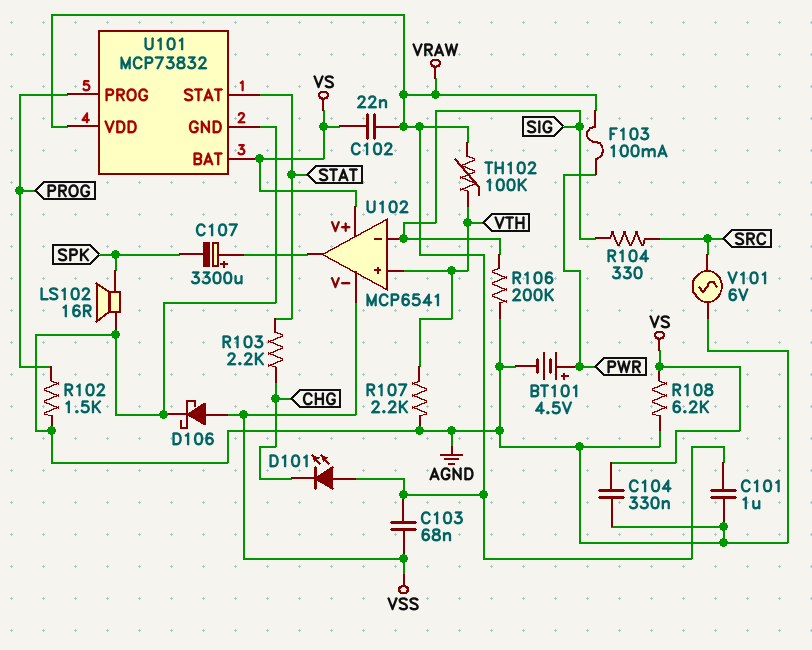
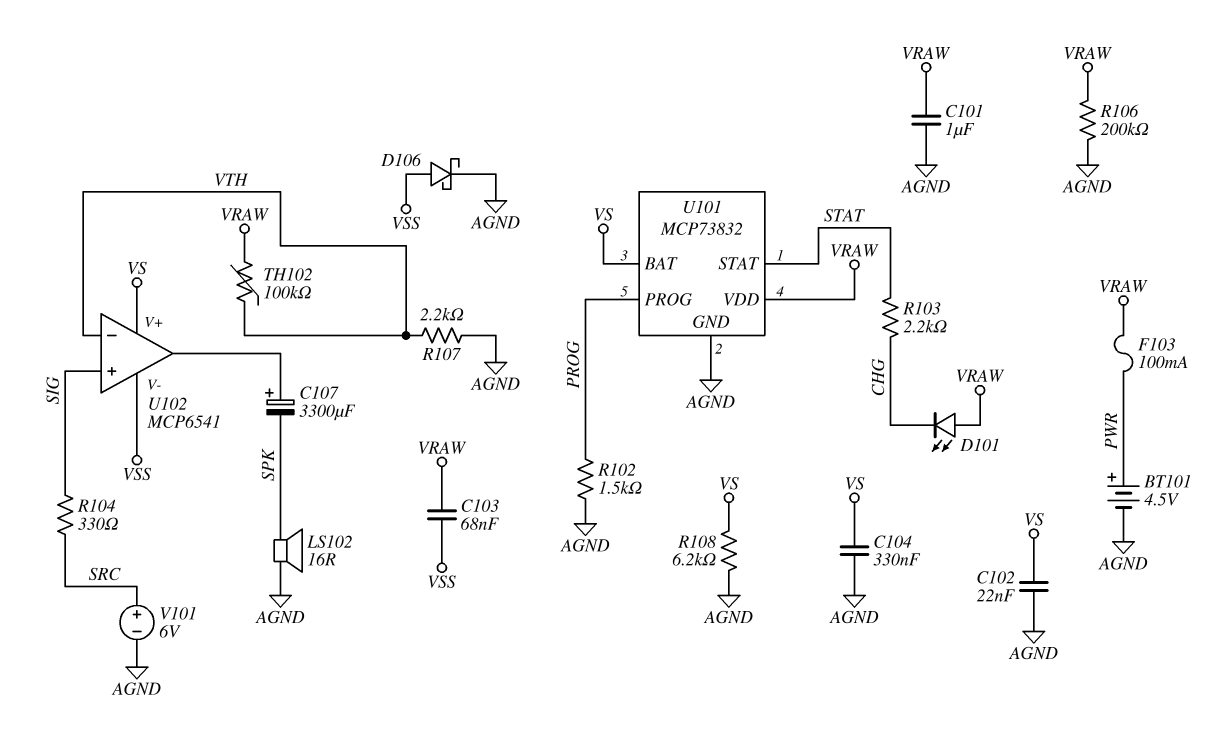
C102: 22nF (VRAW, VS) -> 22nF (AGND, VS)
R106: 200k (AGND, SIG) -> 200k (AGND, VRAW)
U102 pin in+: VTH -> SIG
U102 pin in-: SIG -> VTH
V101: AC 6V (AGND, SRC) -> 6V (plus SRC, minus AGND)

